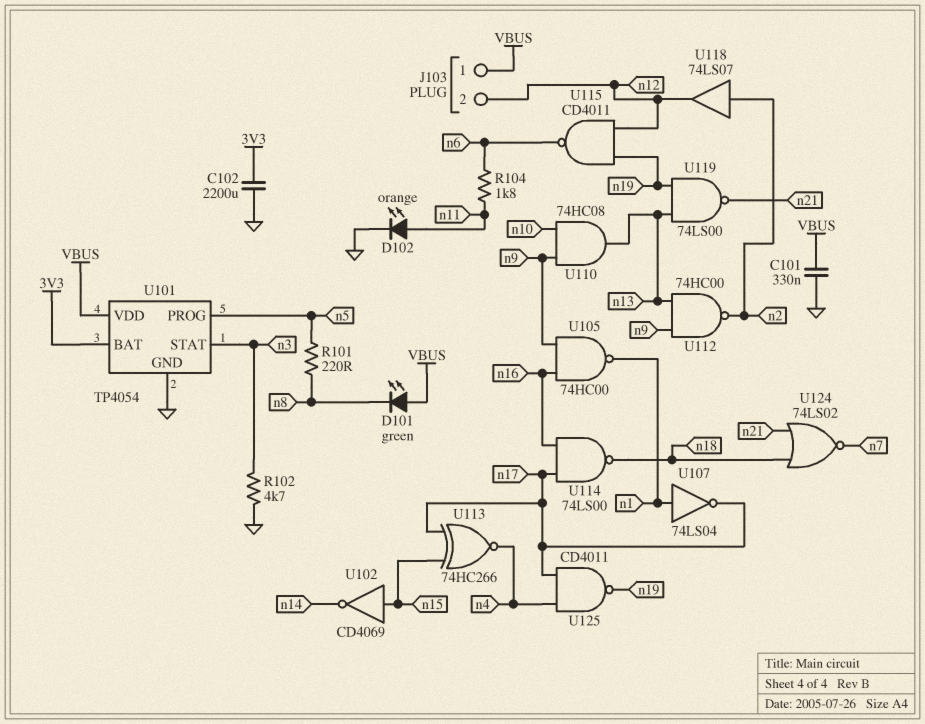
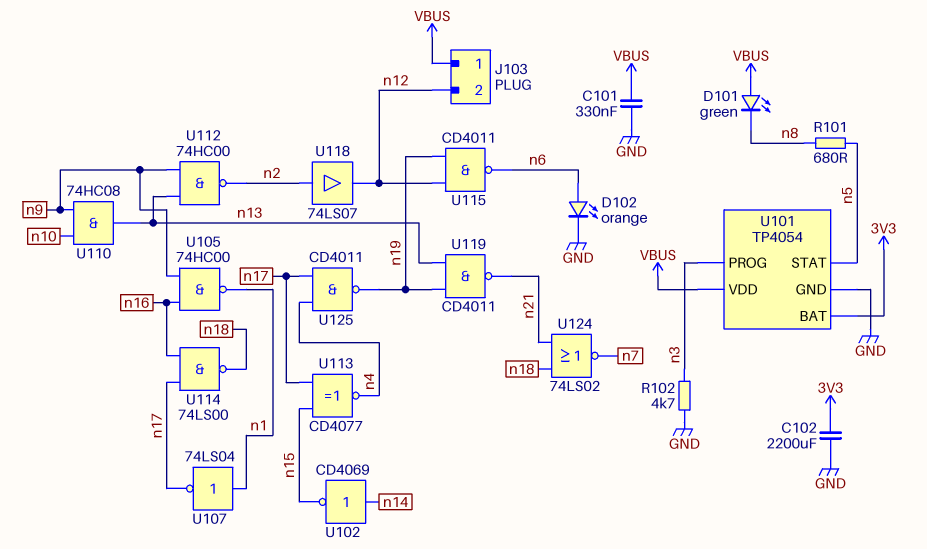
D102: LED orange (A n11, K GND) -> LED orange (A n6, K GND)
R101: 220 (n5, n8) -> 680 (n5, n8)
R104: 1.8k (n6, n11) -> none
U101 pin PROG: n5 -> n3
U101 pin STAT: n3 -> n5
U102: NOT CD4069 (in n15, out n14) -> NOT CD4069 (in n14, out n15)
U113: XNOR 74HC266 (in n15, in n17, out n4) -> XNOR CD4077 (in n15, in n17, out n4)
U119: NAND 74LS00 (in n13, in n19, out n21) -> NAND CD4011 (in n13, in n19, out n21)

